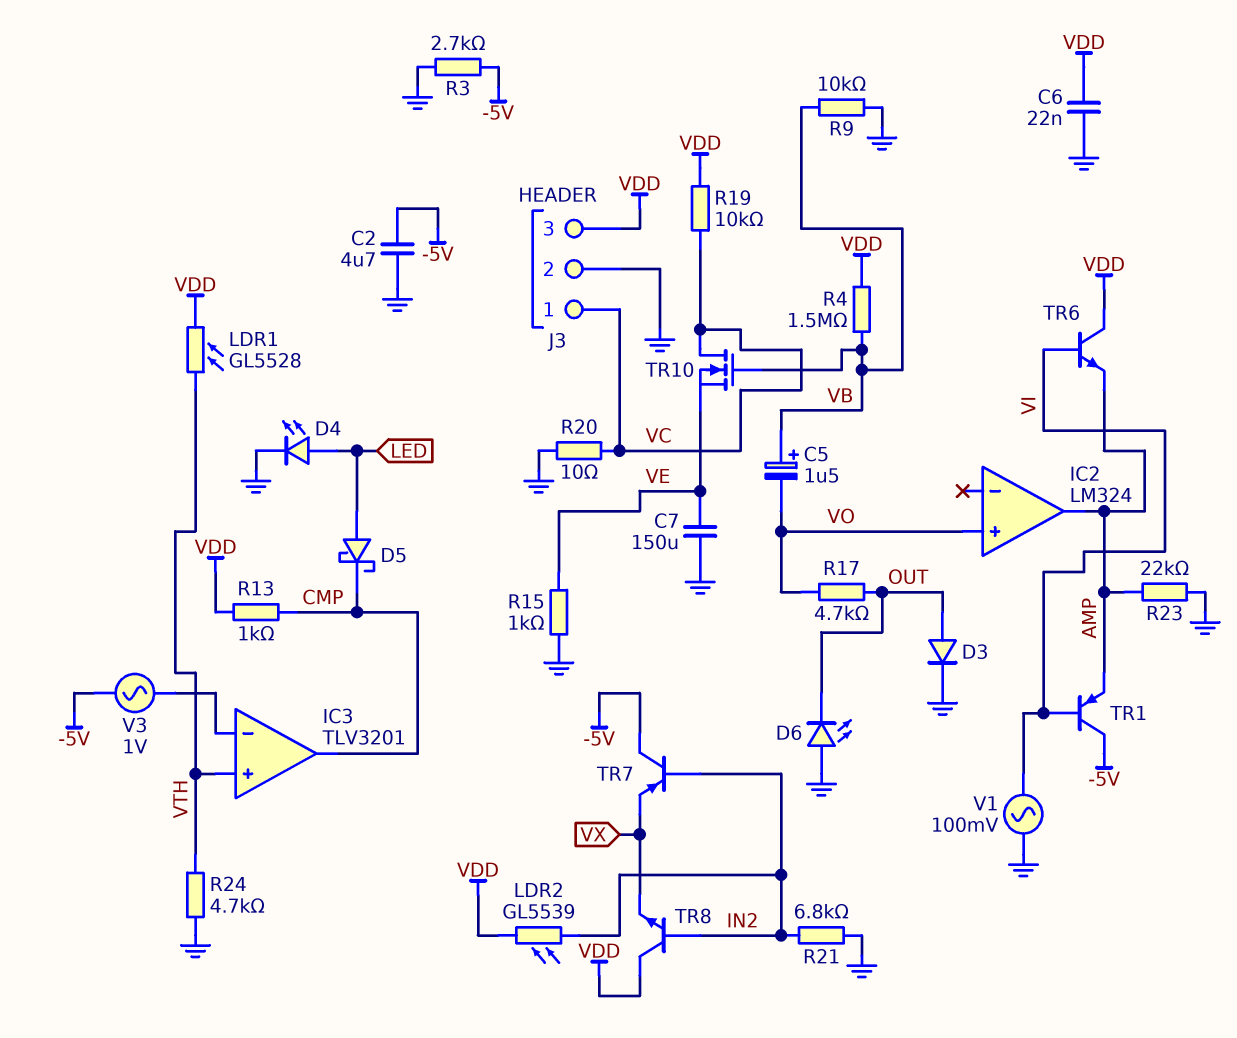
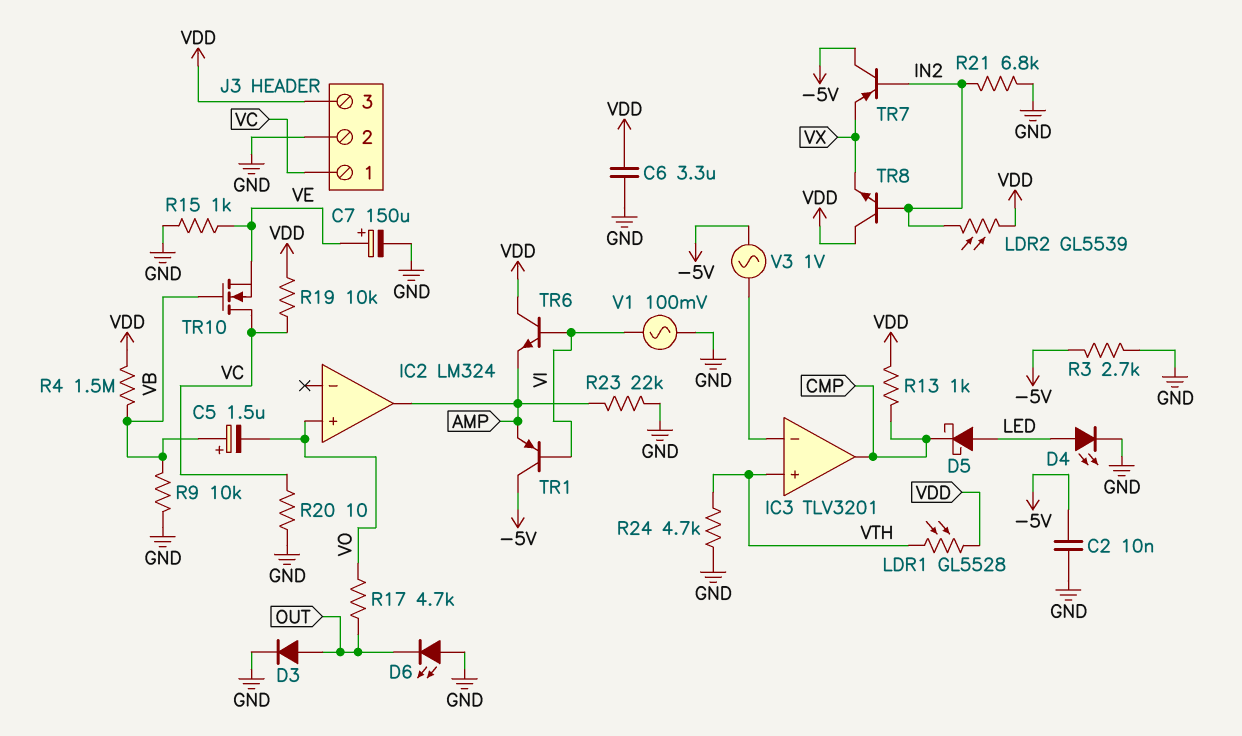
C2: 4.7uF (-5V, GND) -> 10nF (-5V, GND)
C6: 22nF (GND, VDD) -> 3.3uF (GND, VDD)
C7: 150uF (GND, VE) -> 150uF (plus VE, minus GND)

